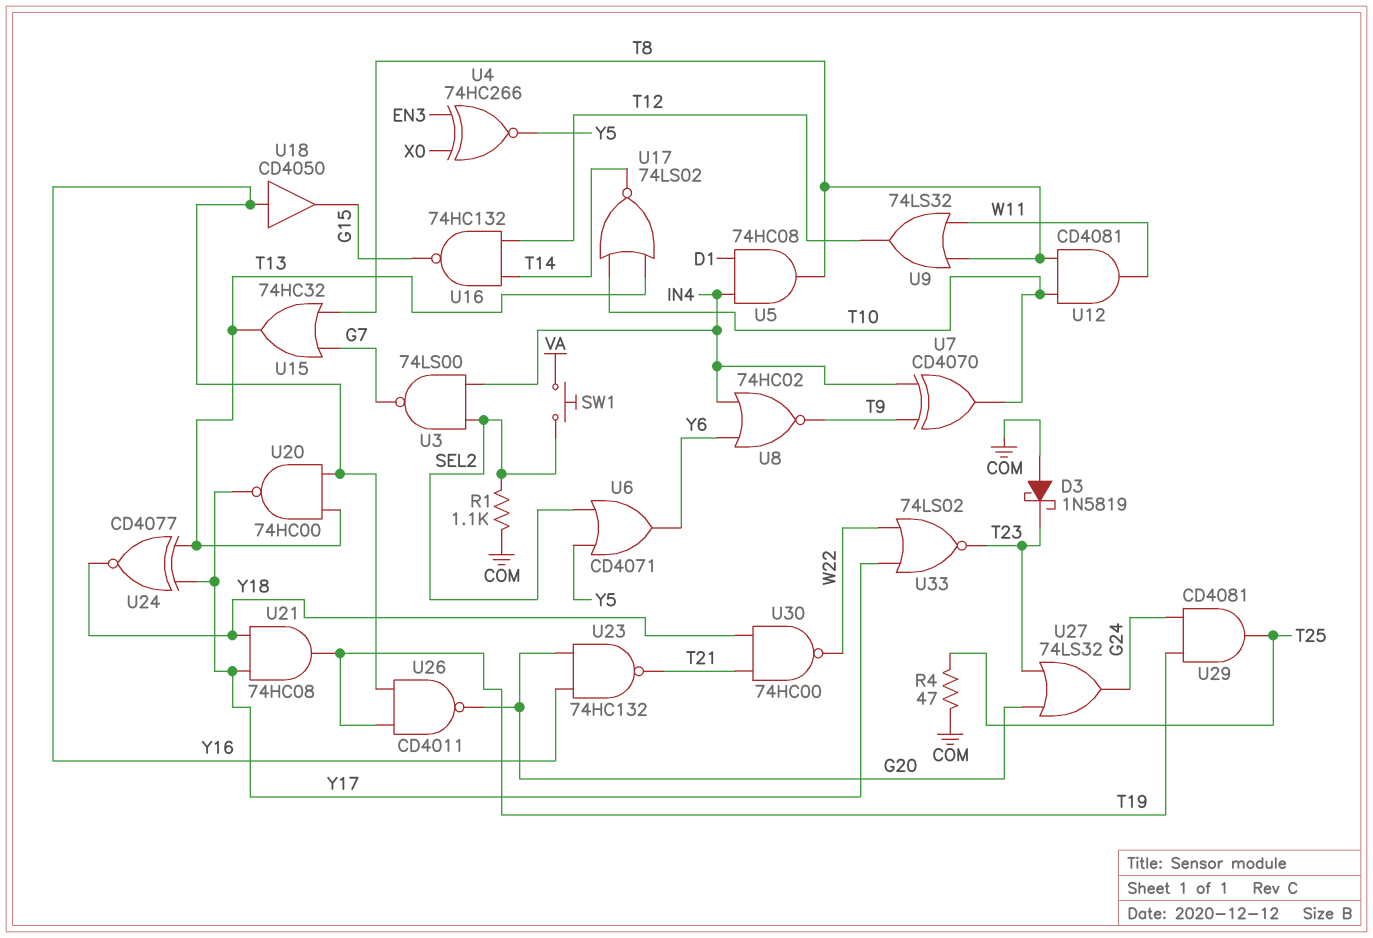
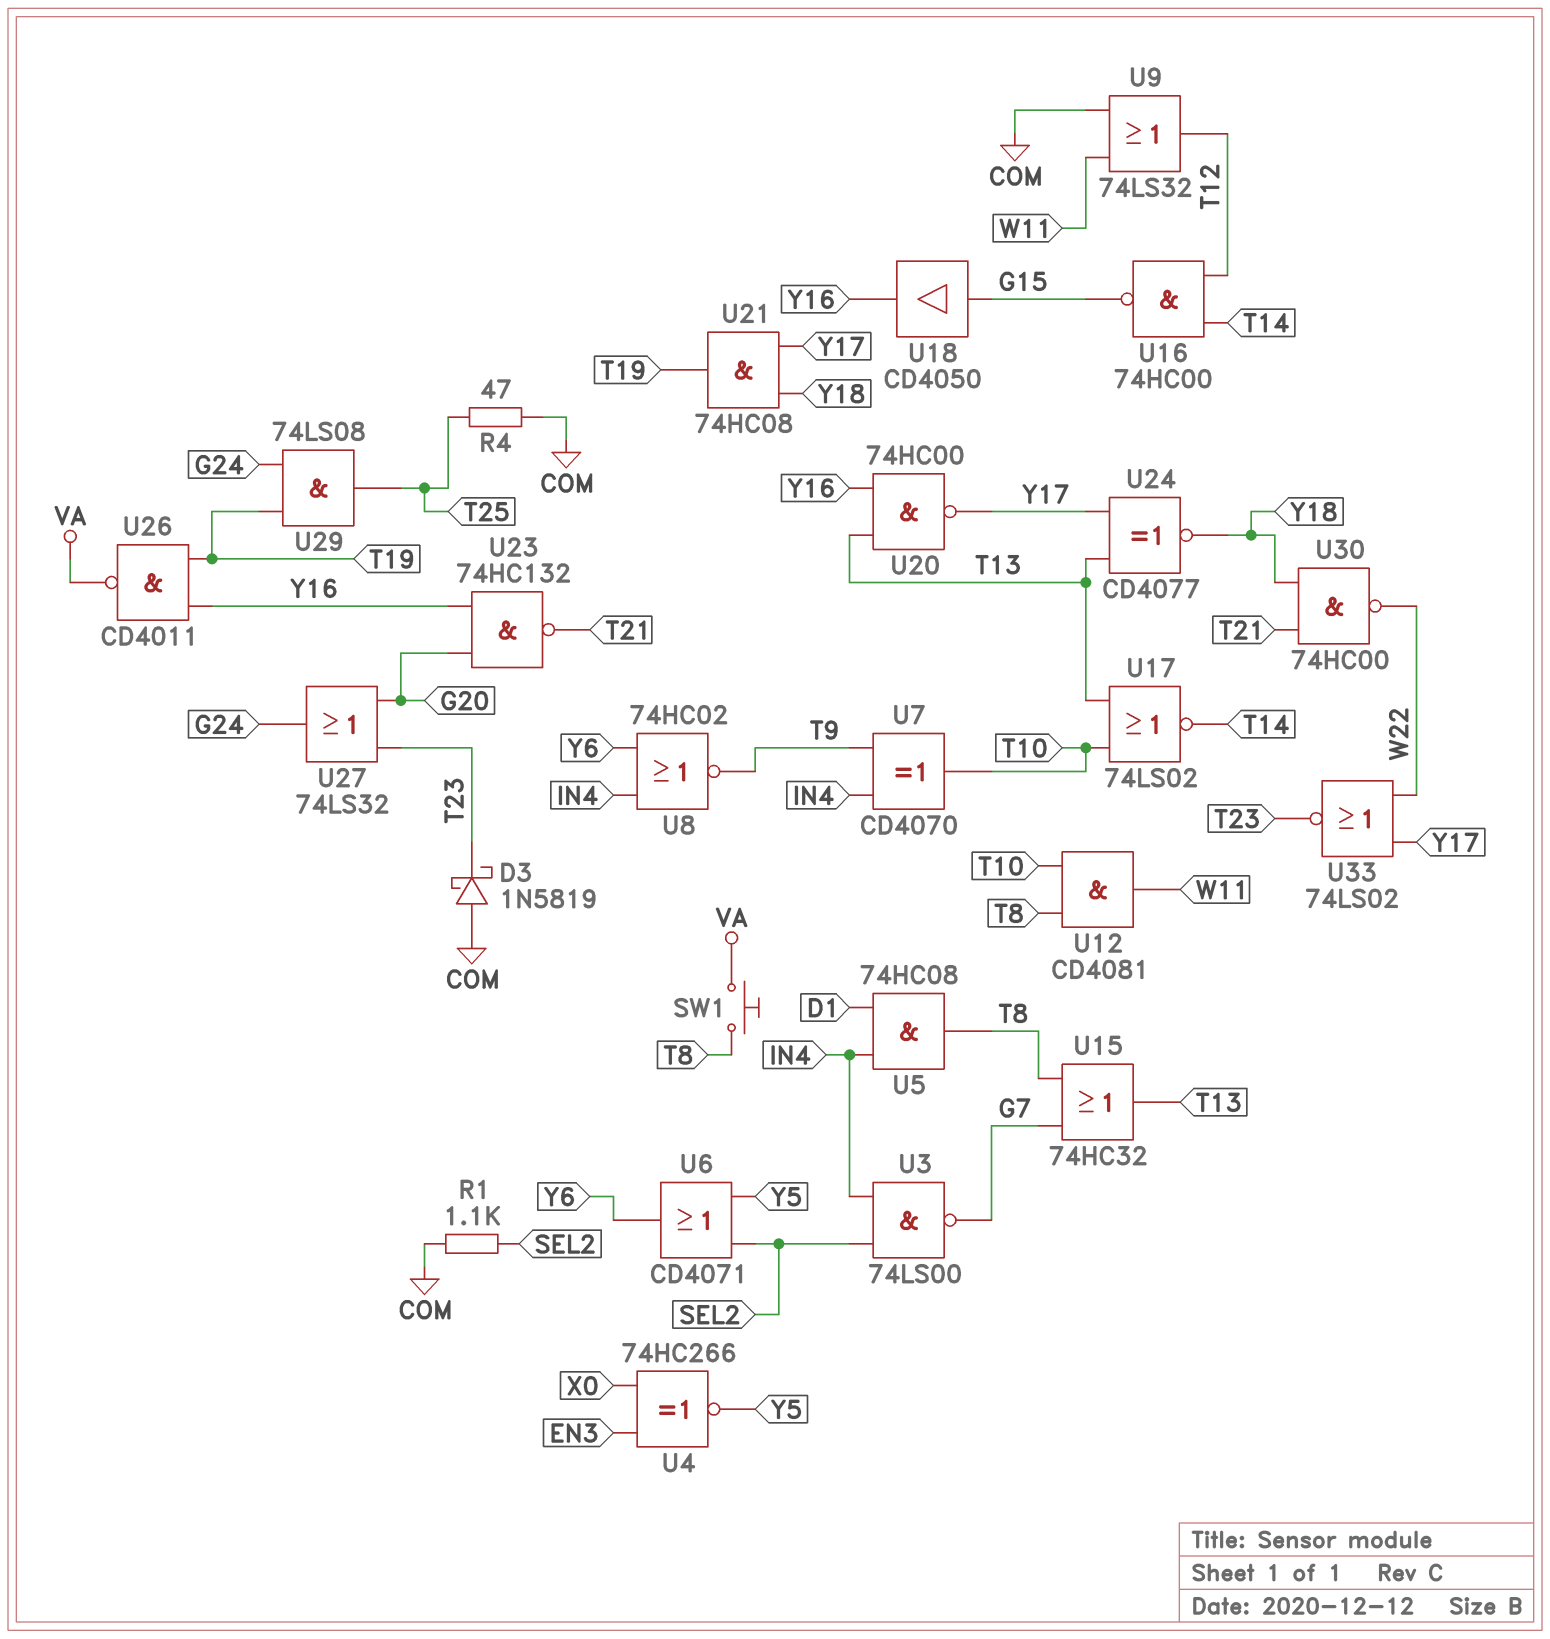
SW1: button (SEL2, VA) -> button (T8, VA)
U9: OR 74LS32 (in T8, in W11, out T12) -> OR 74LS32 (in COM, in W11, out T12)
U16: NAND 74HC132 (in T12, in T14, out G15) -> NAND 74HC00 (in T12, in T14, out G15)
U18: buffer CD4050 (in Y16, out G15) -> buffer CD4050 (in G15, out Y16)
U26: NAND CD4011 (in T19, in Y16, out G20) -> NAND CD4011 (in T19, in Y16, out VA)
U29: AND CD4081 (in G24, in T19, out T25) -> AND 74LS08 (in G24, in T19, out T25)

